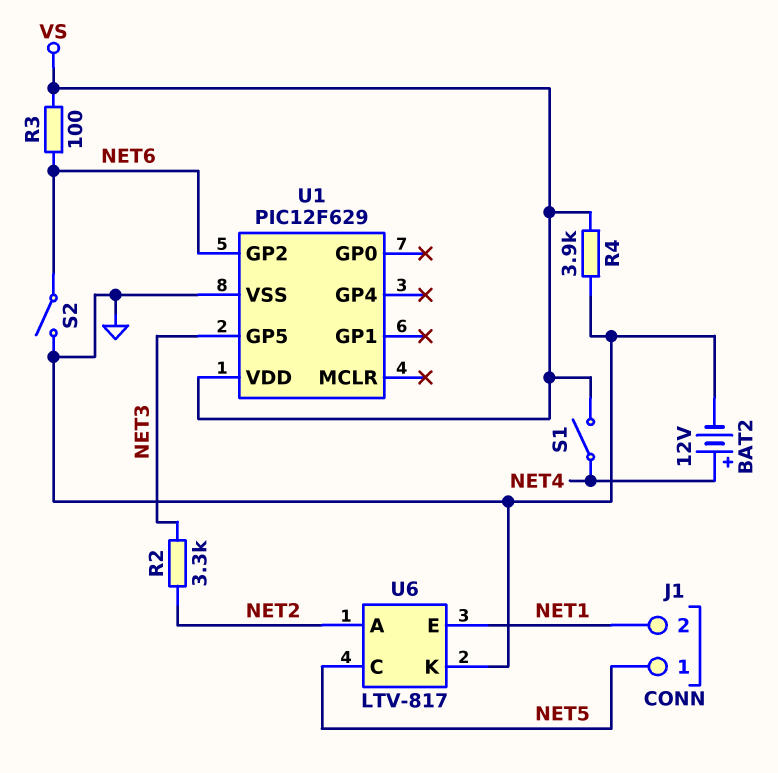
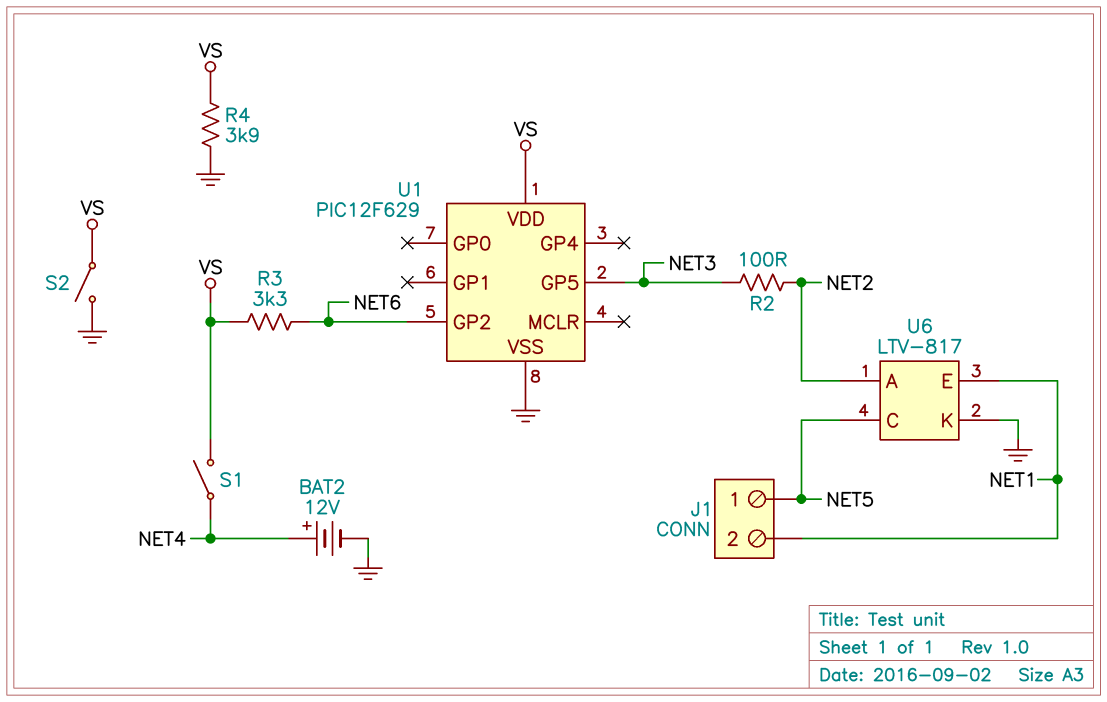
R2: 3.3k (NET2, NET3) -> 100 (NET2, NET3)
R3: 100 (NET6, VS) -> 3.3k (NET6, VS)
S2: switch (GND, NET6) -> switch (GND, VS)

